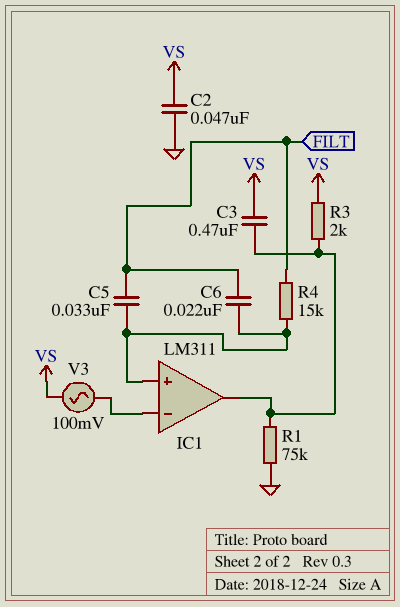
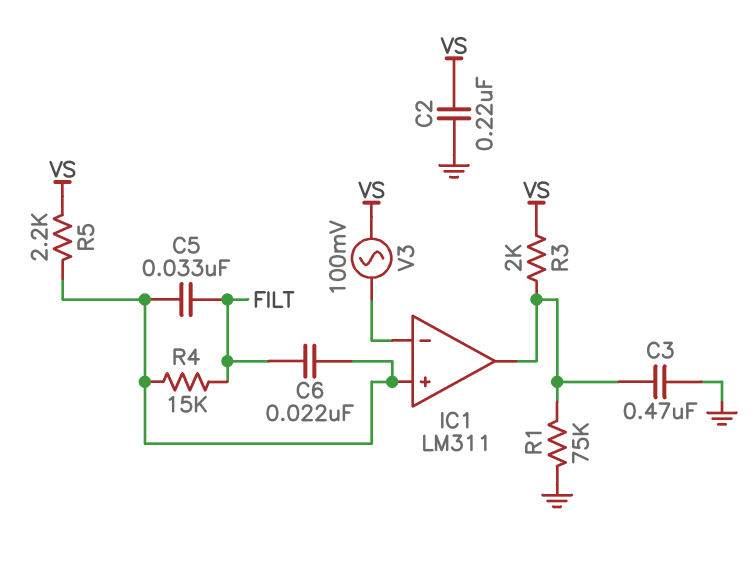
C2: 47nF (GND, VS) -> 220nF (GND, VS)
C3: 470nF (IC1/out, VS) -> 470nF (GND, IC1/out)
R5: none -> 2.2k (IC1/in+, VS)

